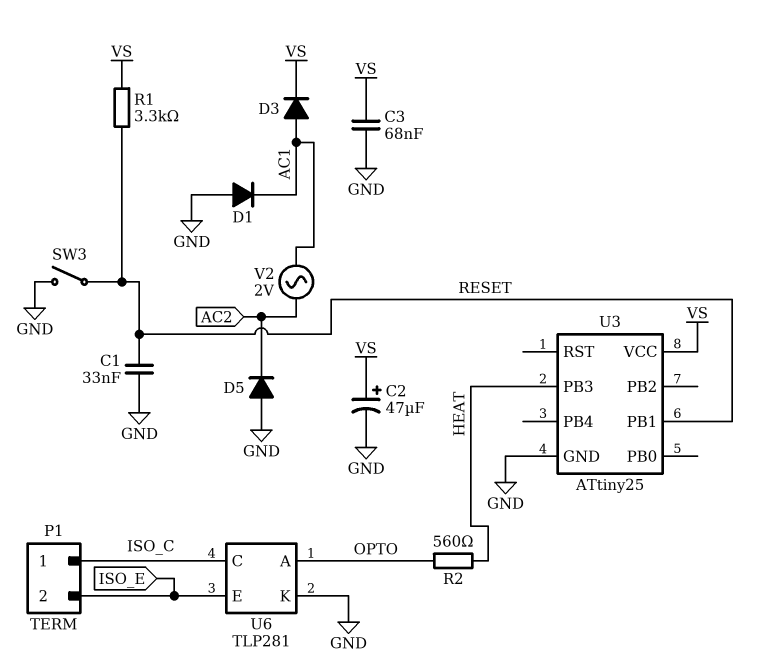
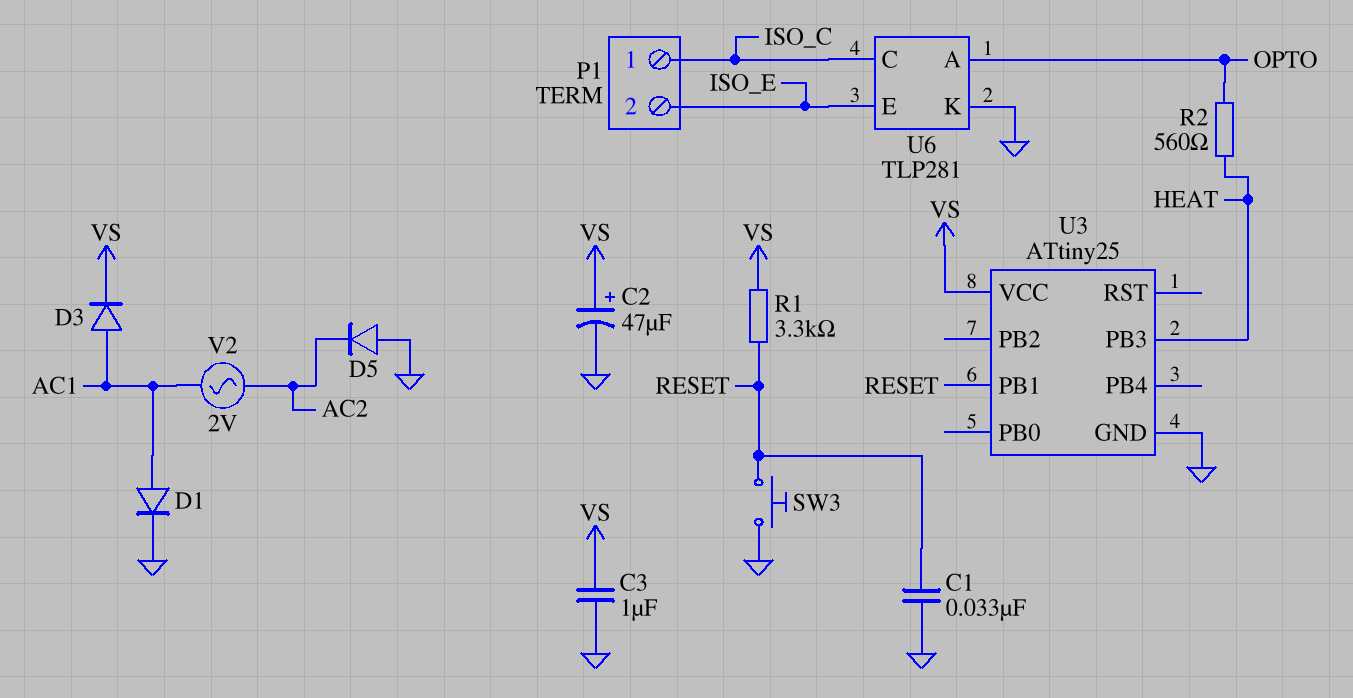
C3: 68nF (GND, VS) -> 1uF (GND, VS)
D1: diode (A GND, K AC1) -> diode (A AC1, K GND)
SW3: switch (GND, RESET) -> button (GND, RESET)

